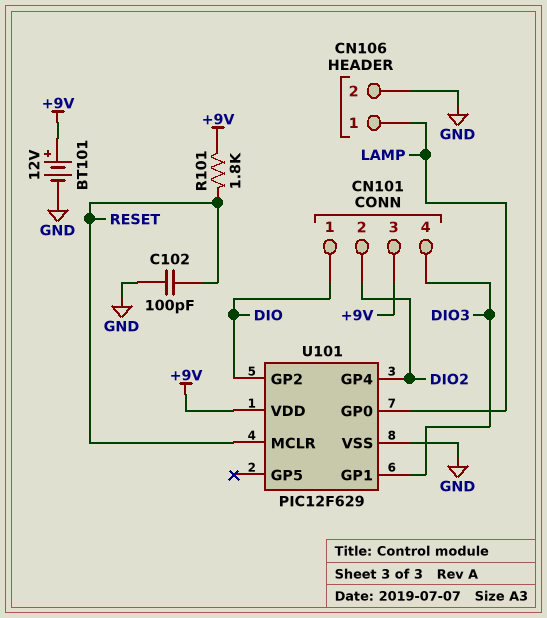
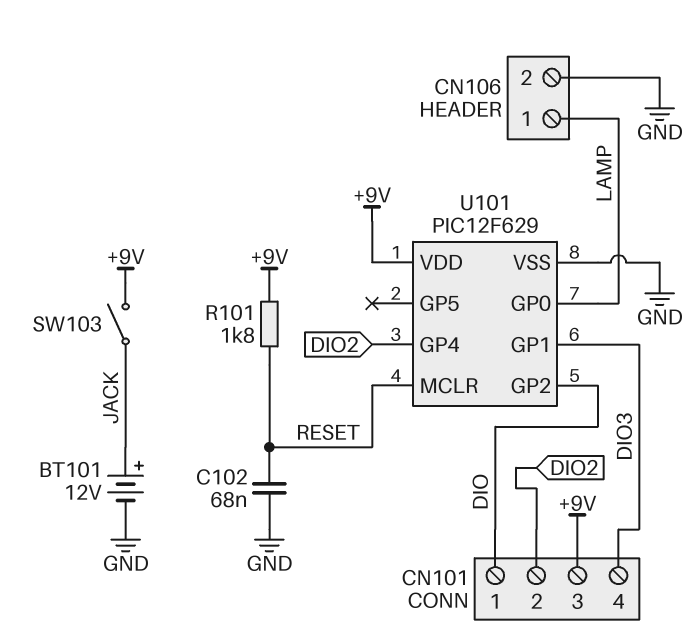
BT101: 12V (plus +9V, minus GND) -> 12V (plus JACK, minus GND)
C102: 100pF (GND, RESET) -> 68nF (GND, RESET)
SW103: none -> switch (+9V, JACK)

